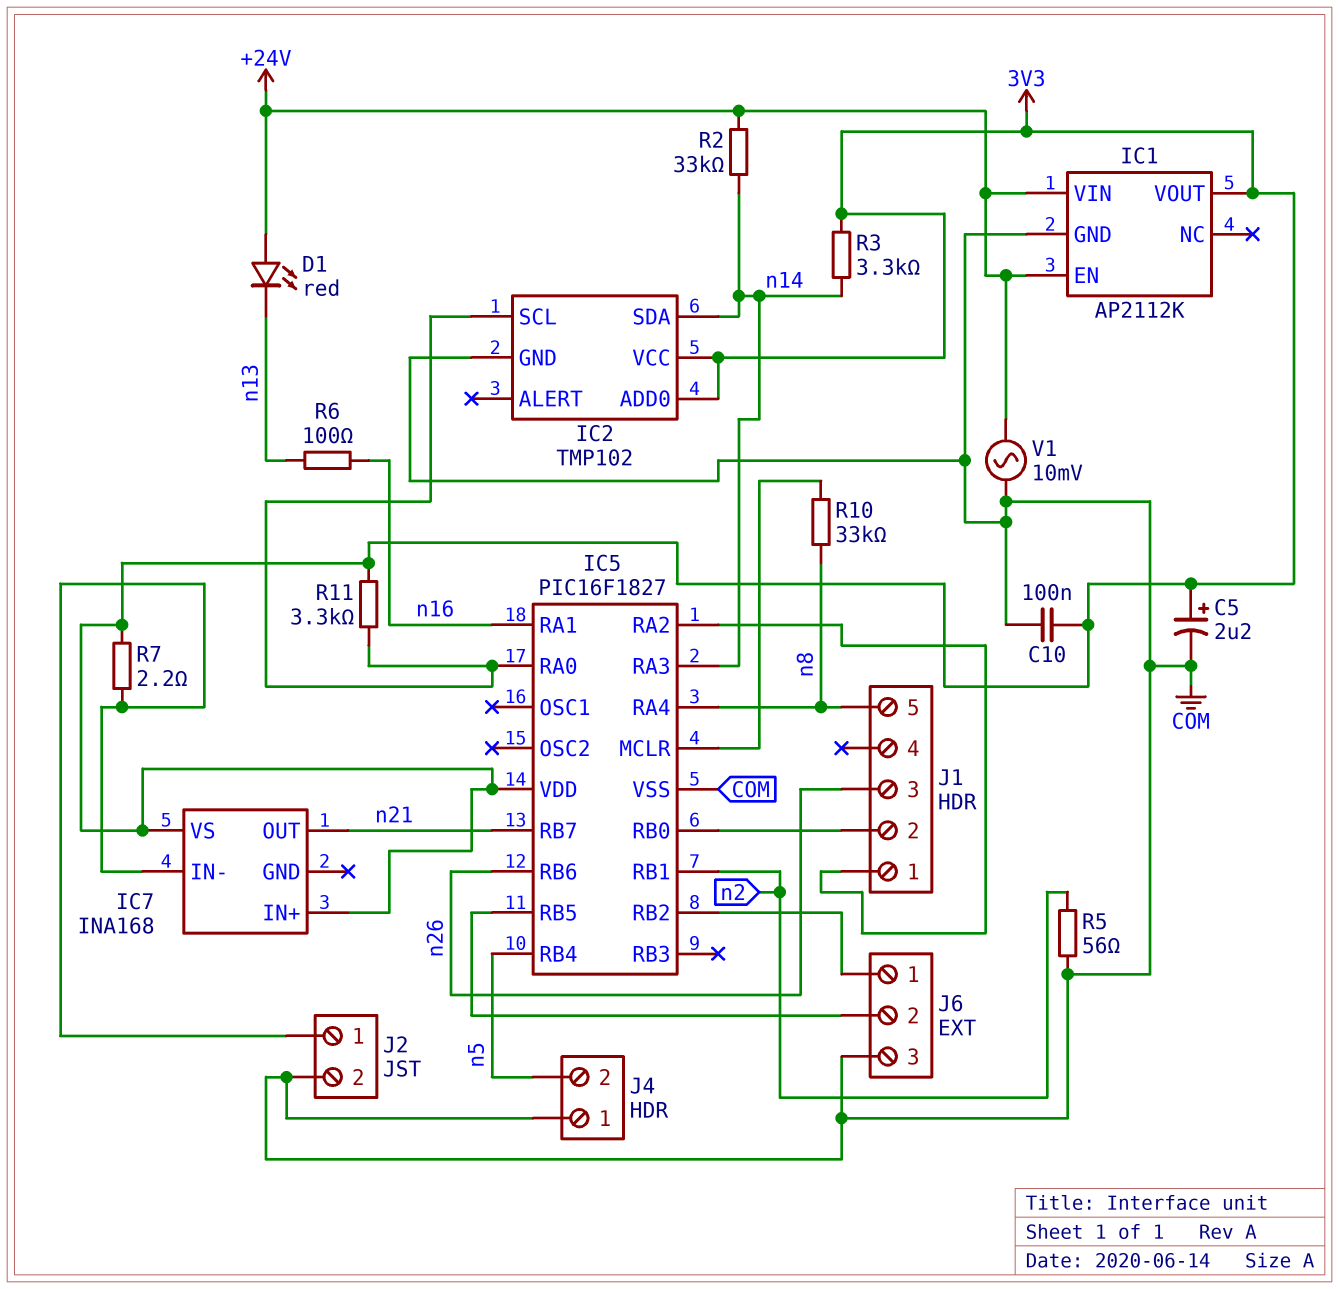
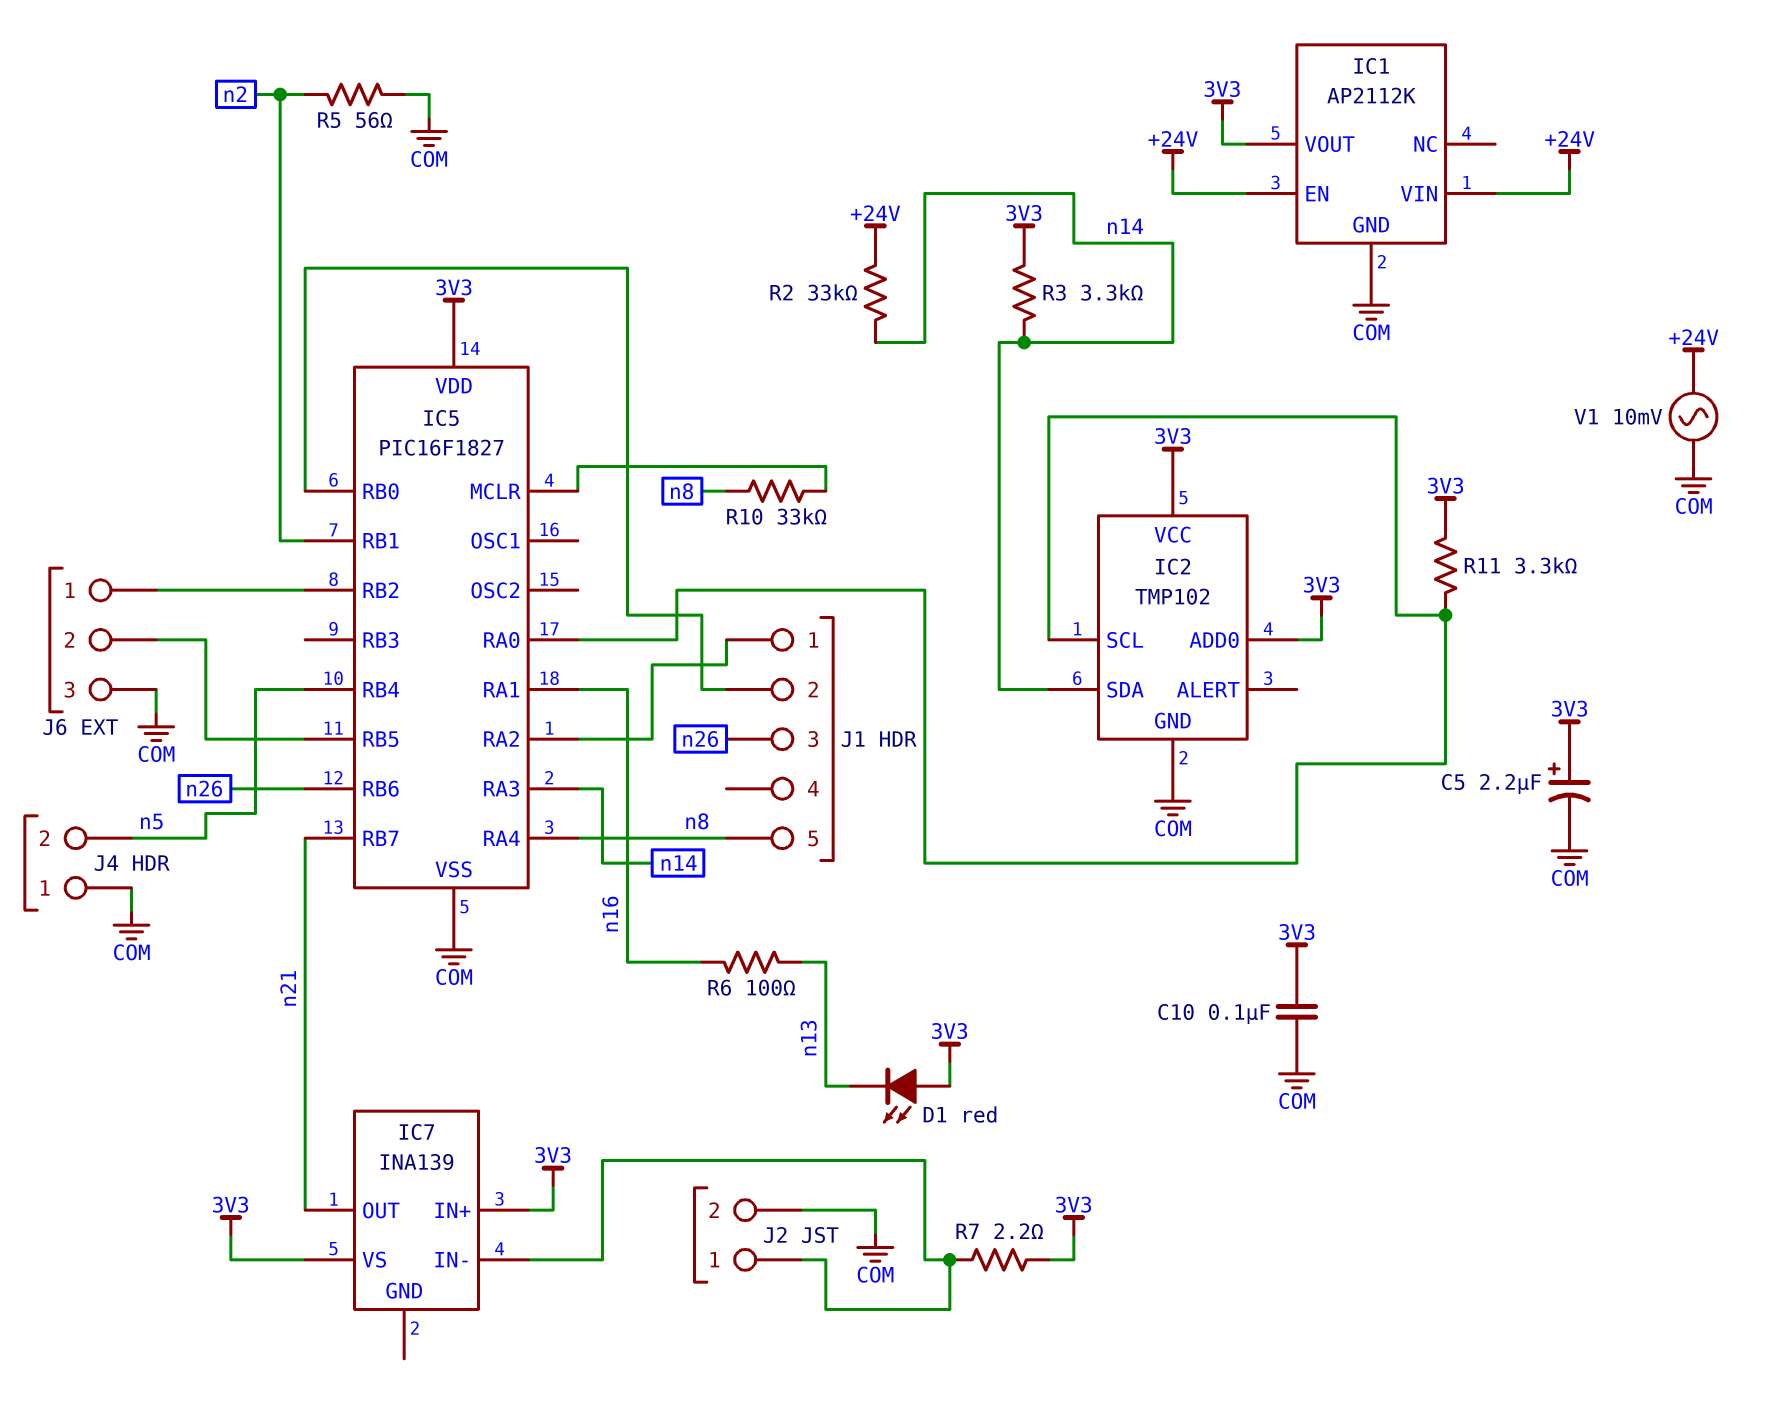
D1: LED red (A +24V, K n13) -> LED red (A 3V3, K n13)
IC7: INA168 -> INA139

